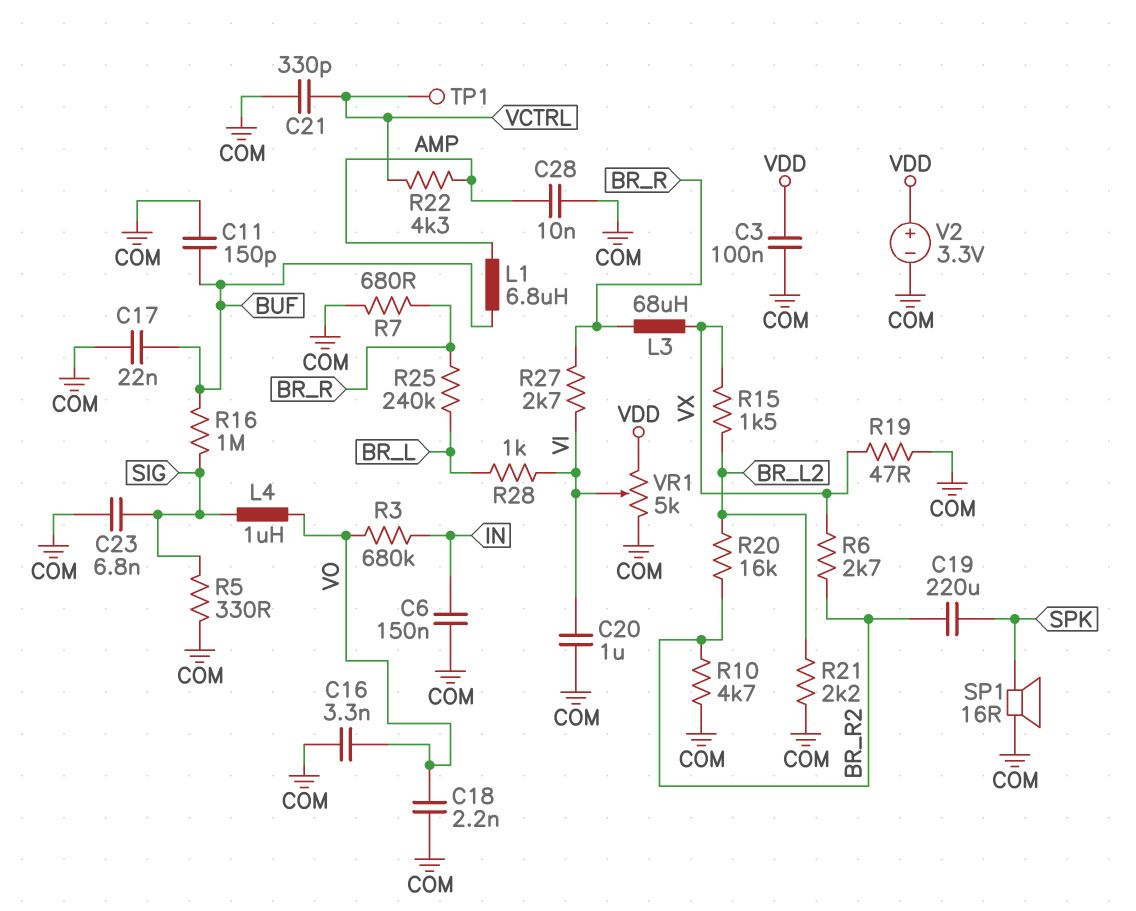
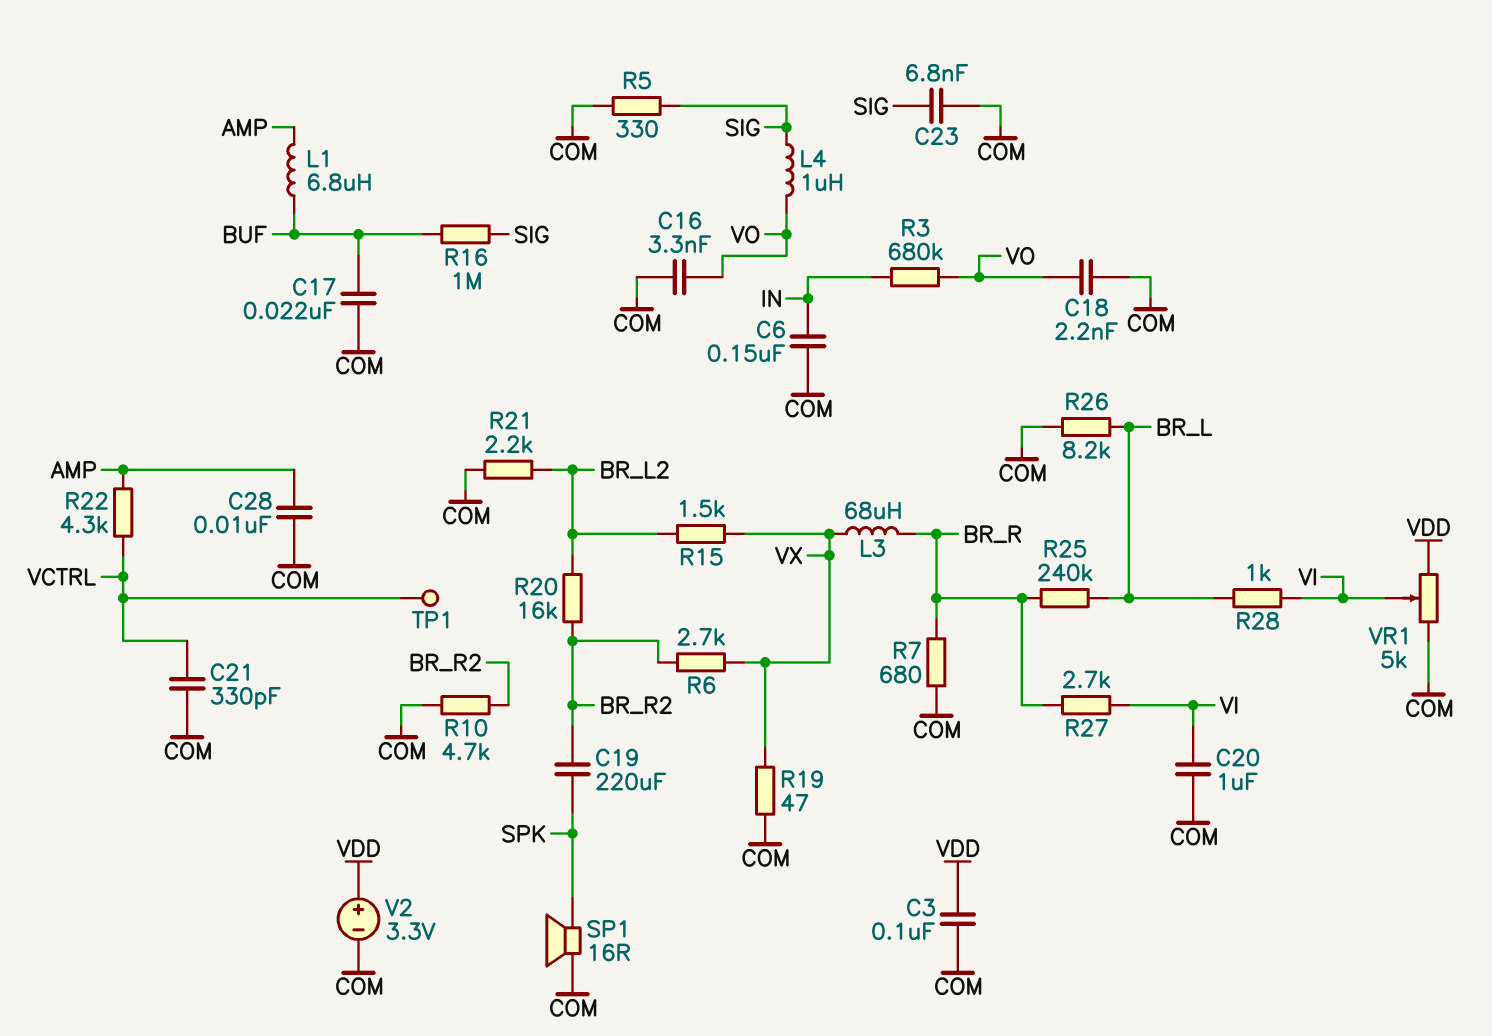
C11: 150pF (BUF, COM) -> none
R26: none -> 8.2k (BR_L, COM)

